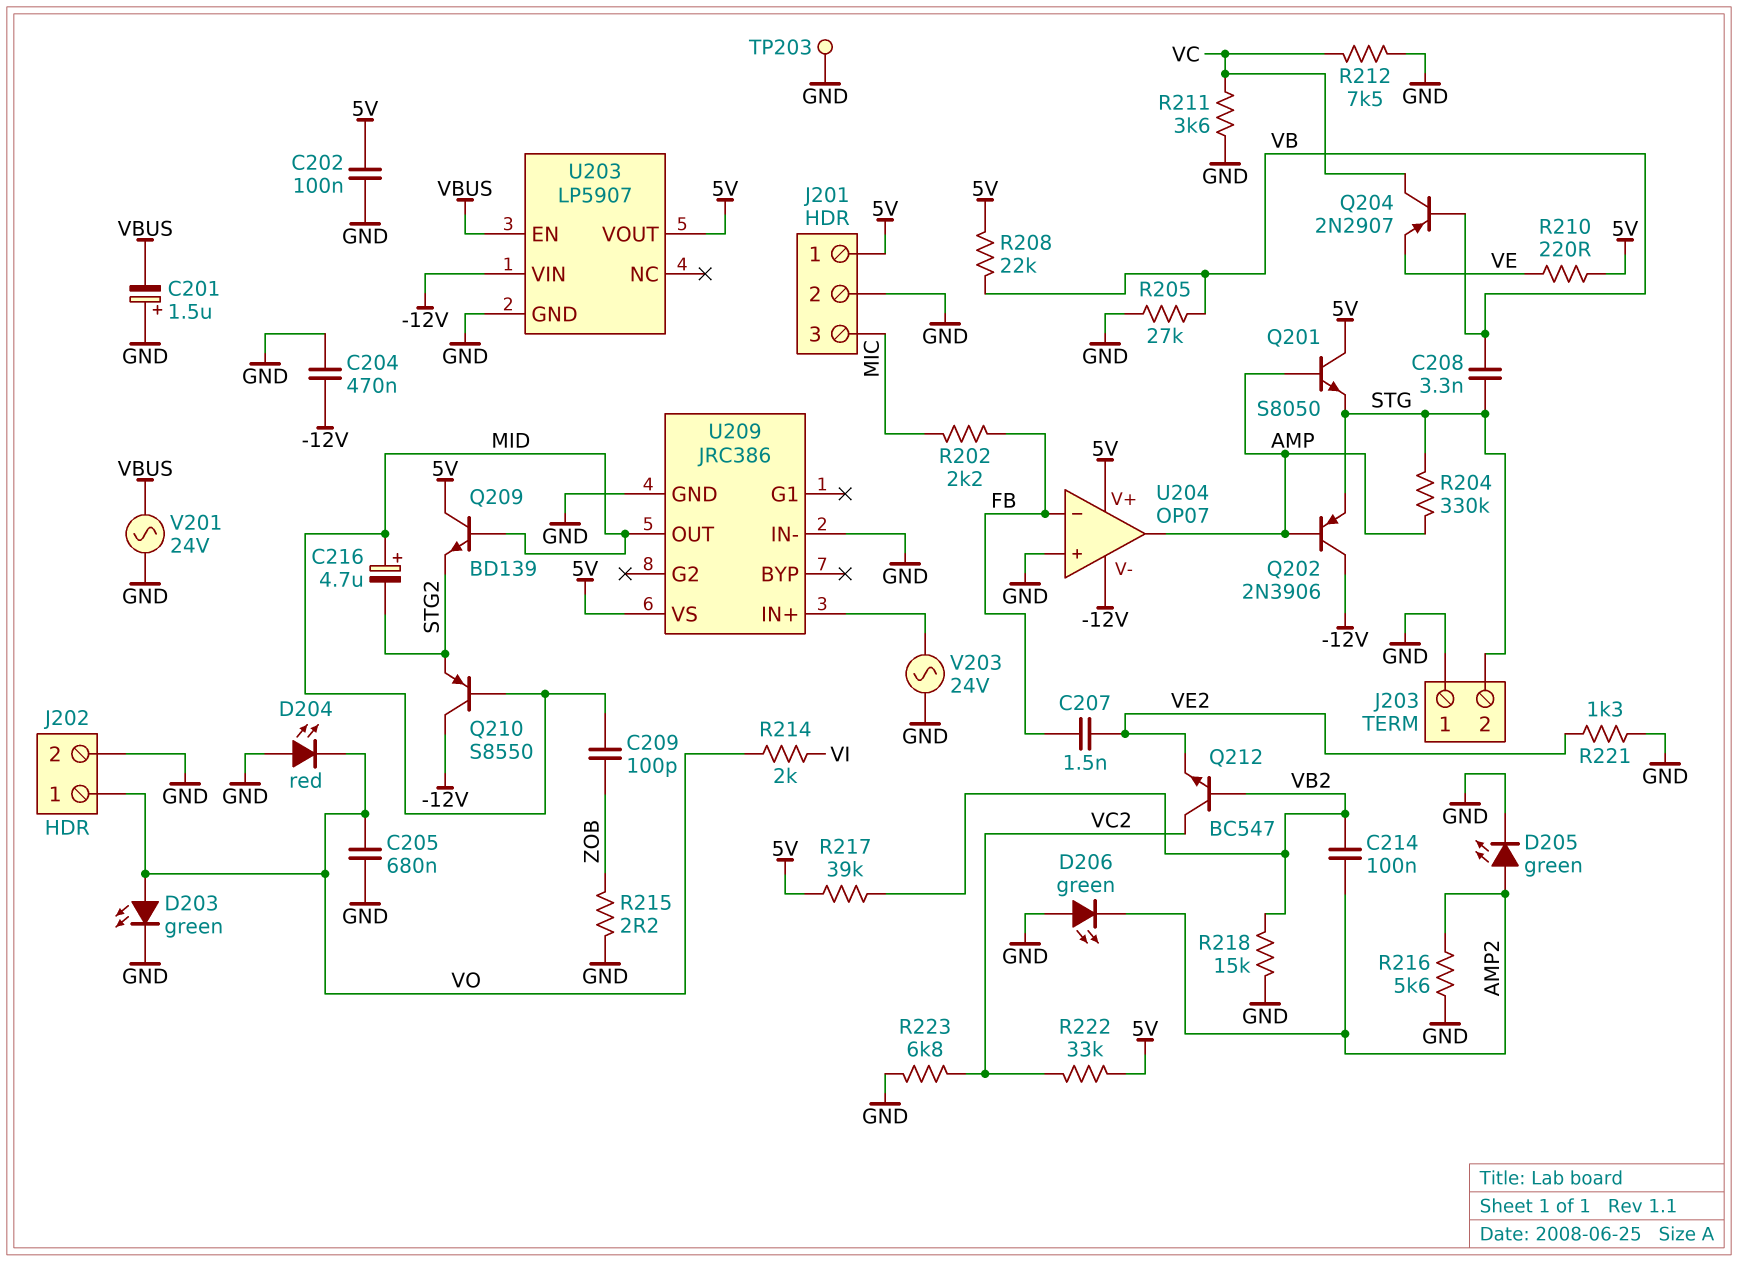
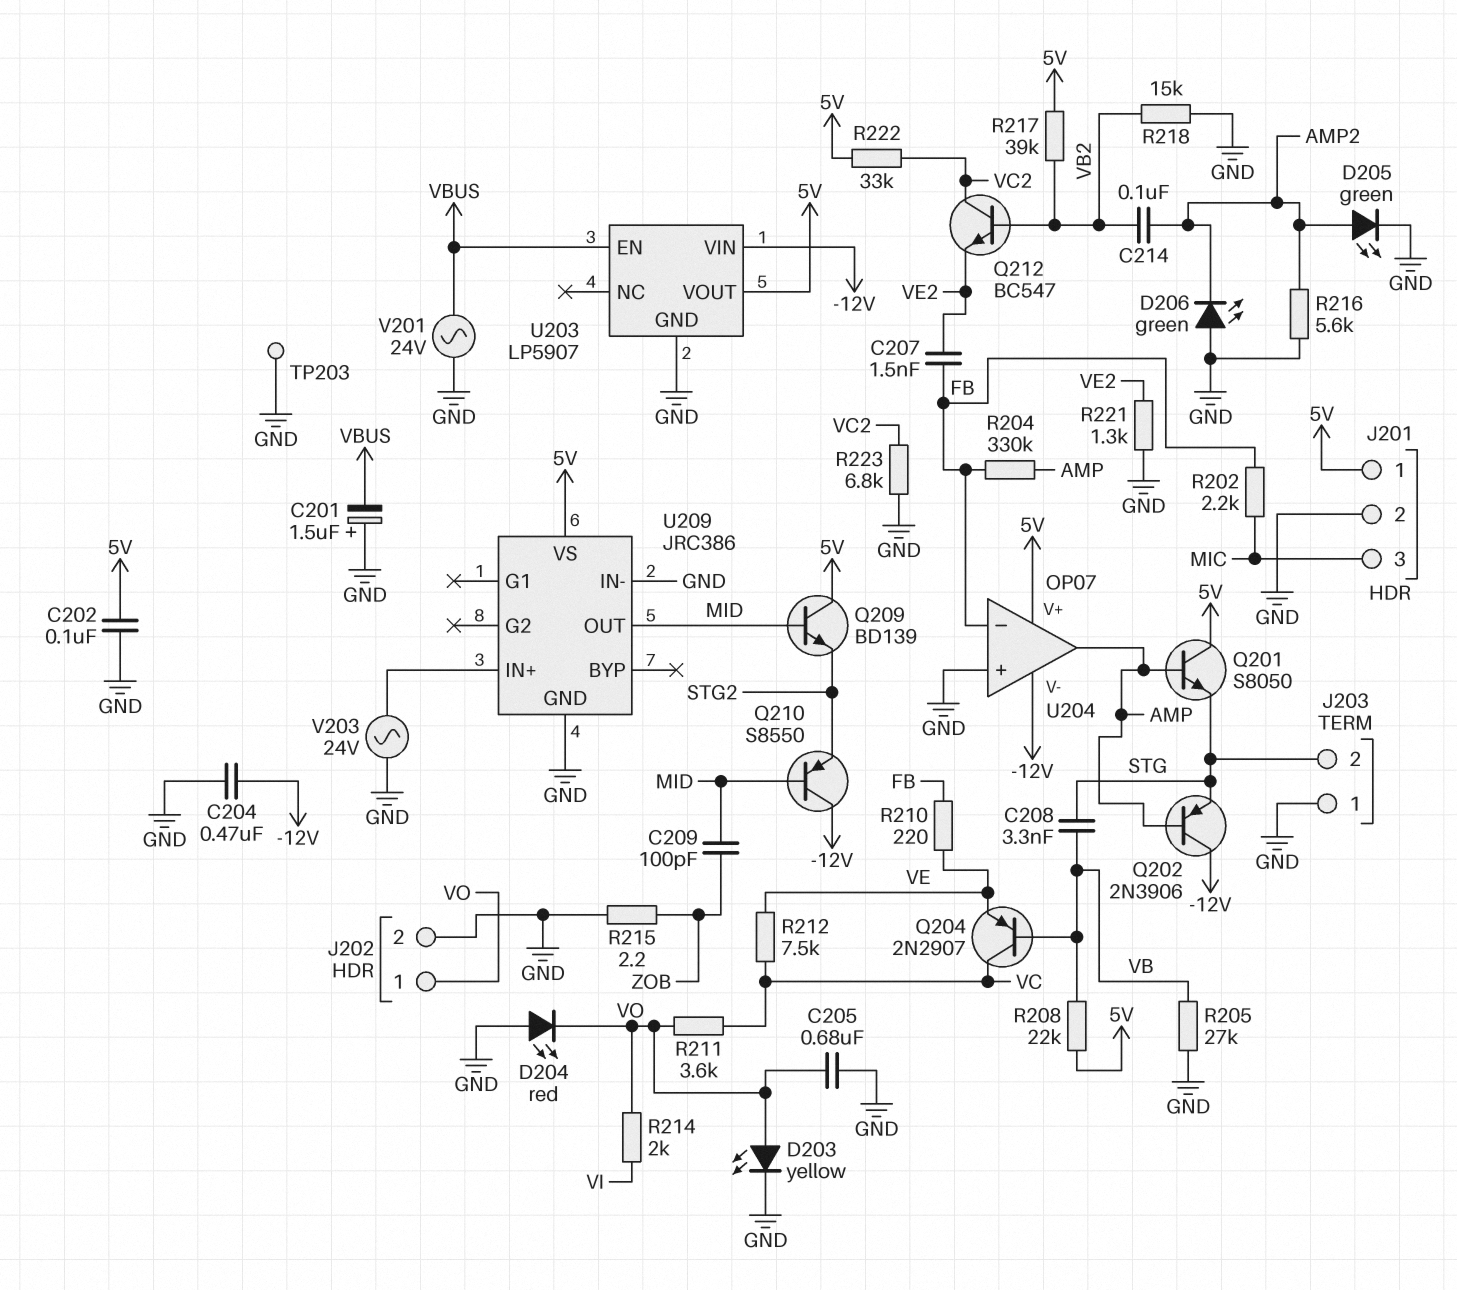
C216: 4.7uF (plus MID, minus STG2) -> none
D203: LED green (A VO, K GND) -> LED yellow (A VO, K GND)
R204: 330k (AMP, STG) -> 330k (AMP, FB)
R210: 220 (5V, VE) -> 220 (FB, VE)
R211: 3.6k (GND, VC) -> 3.6k (VC, VO)
R212: 7.5k (GND, VC) -> 7.5k (VC, VE)

